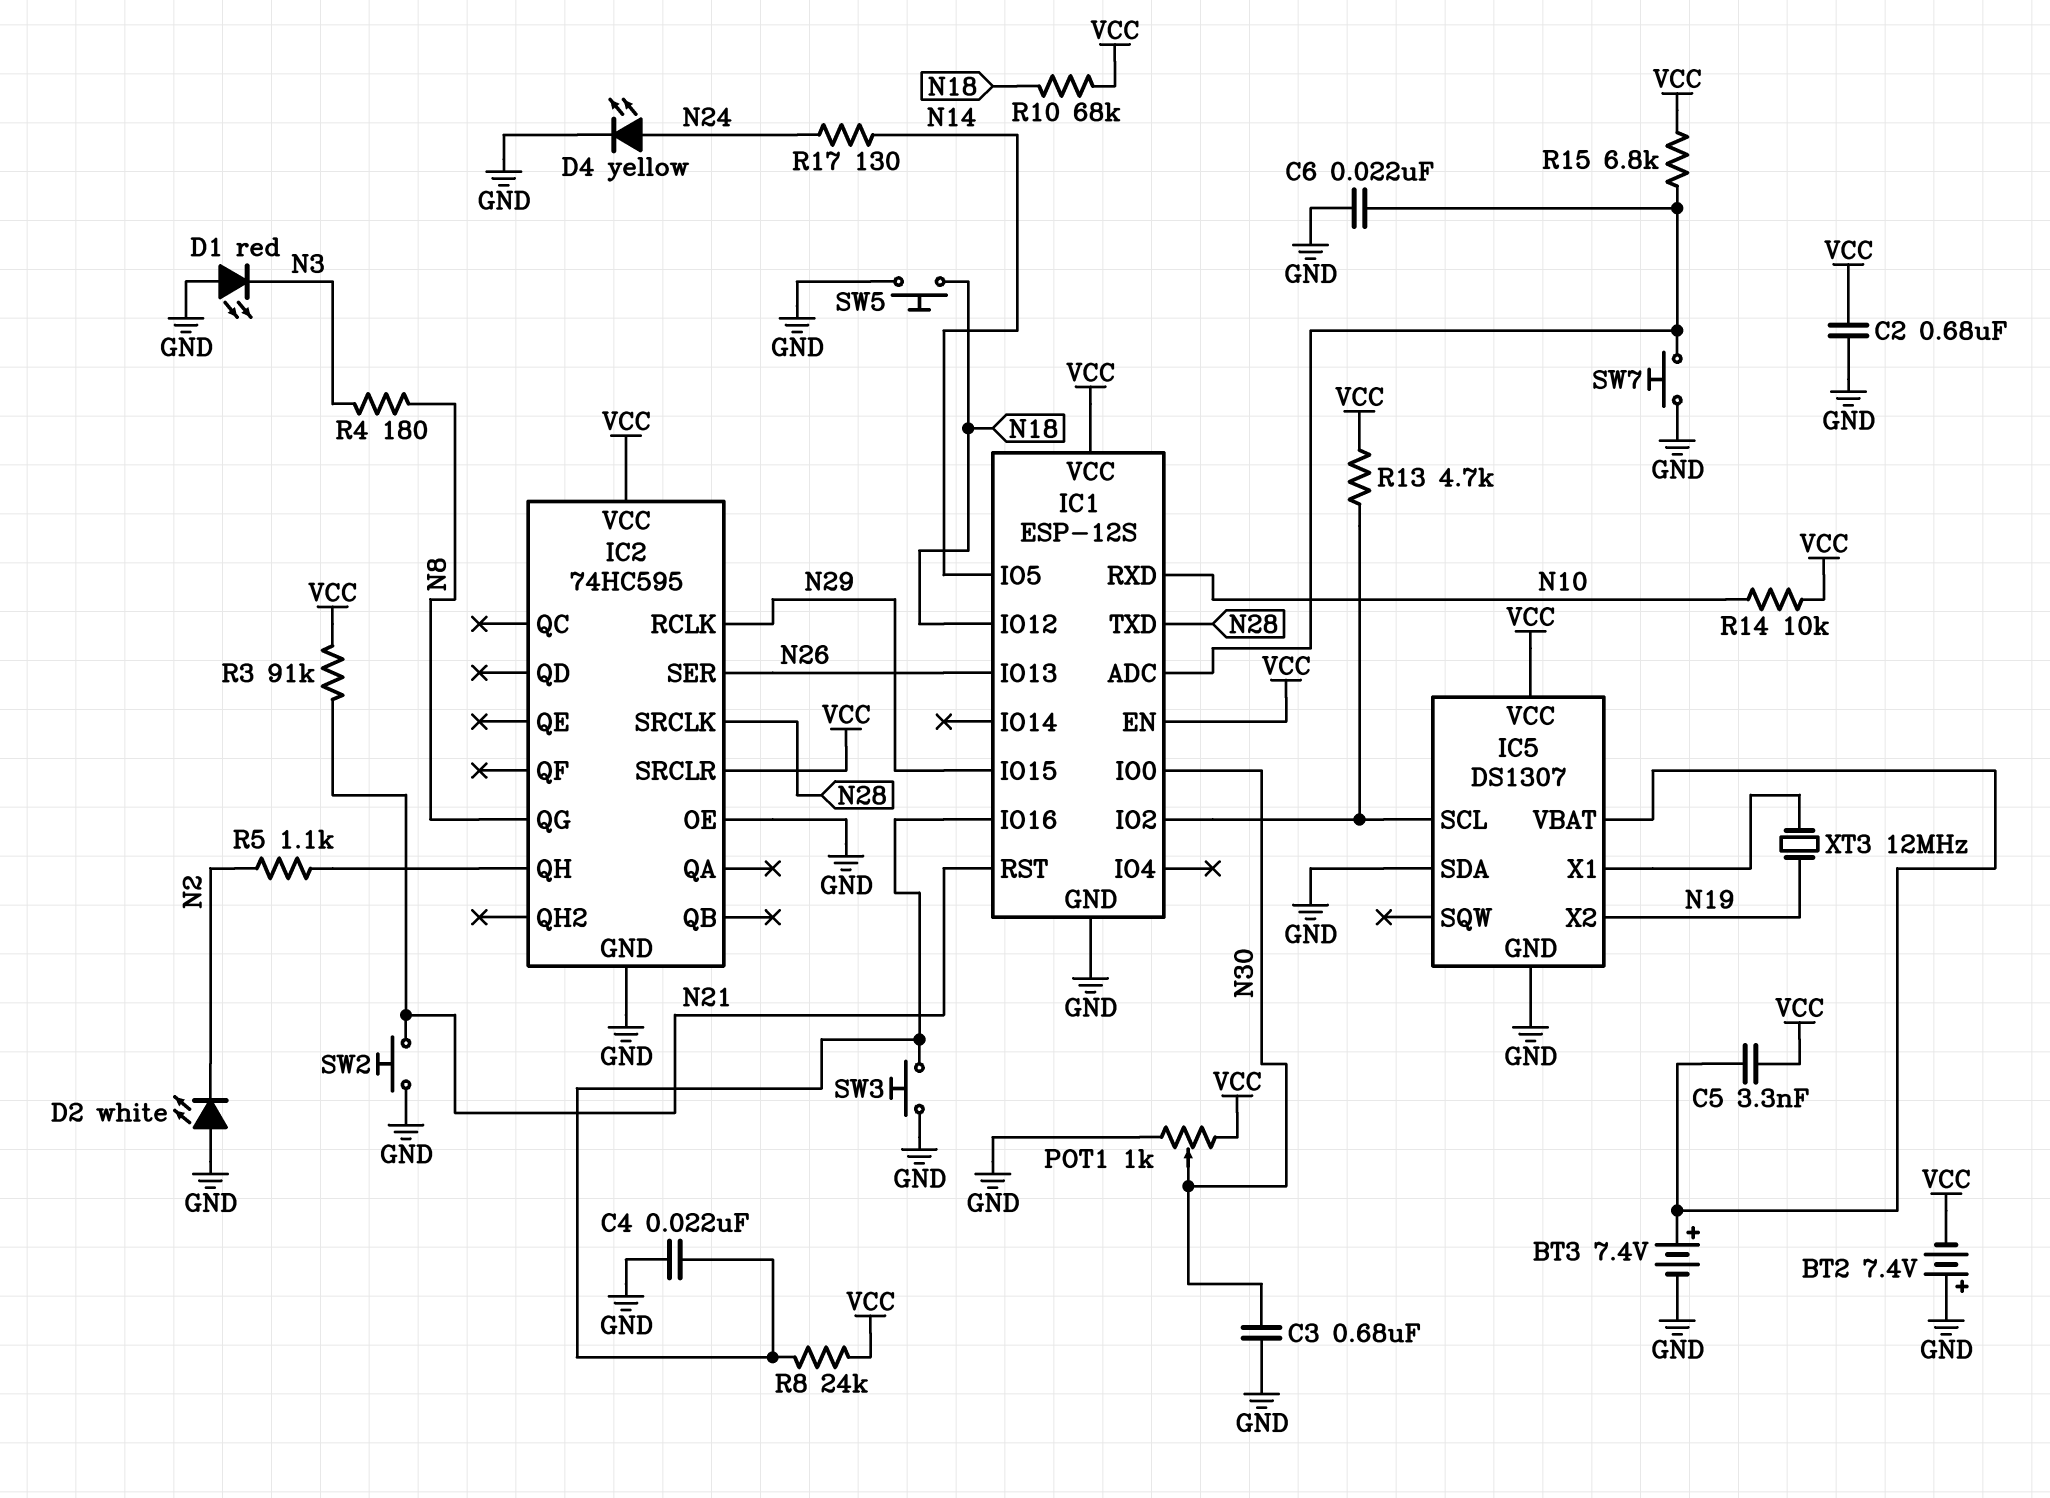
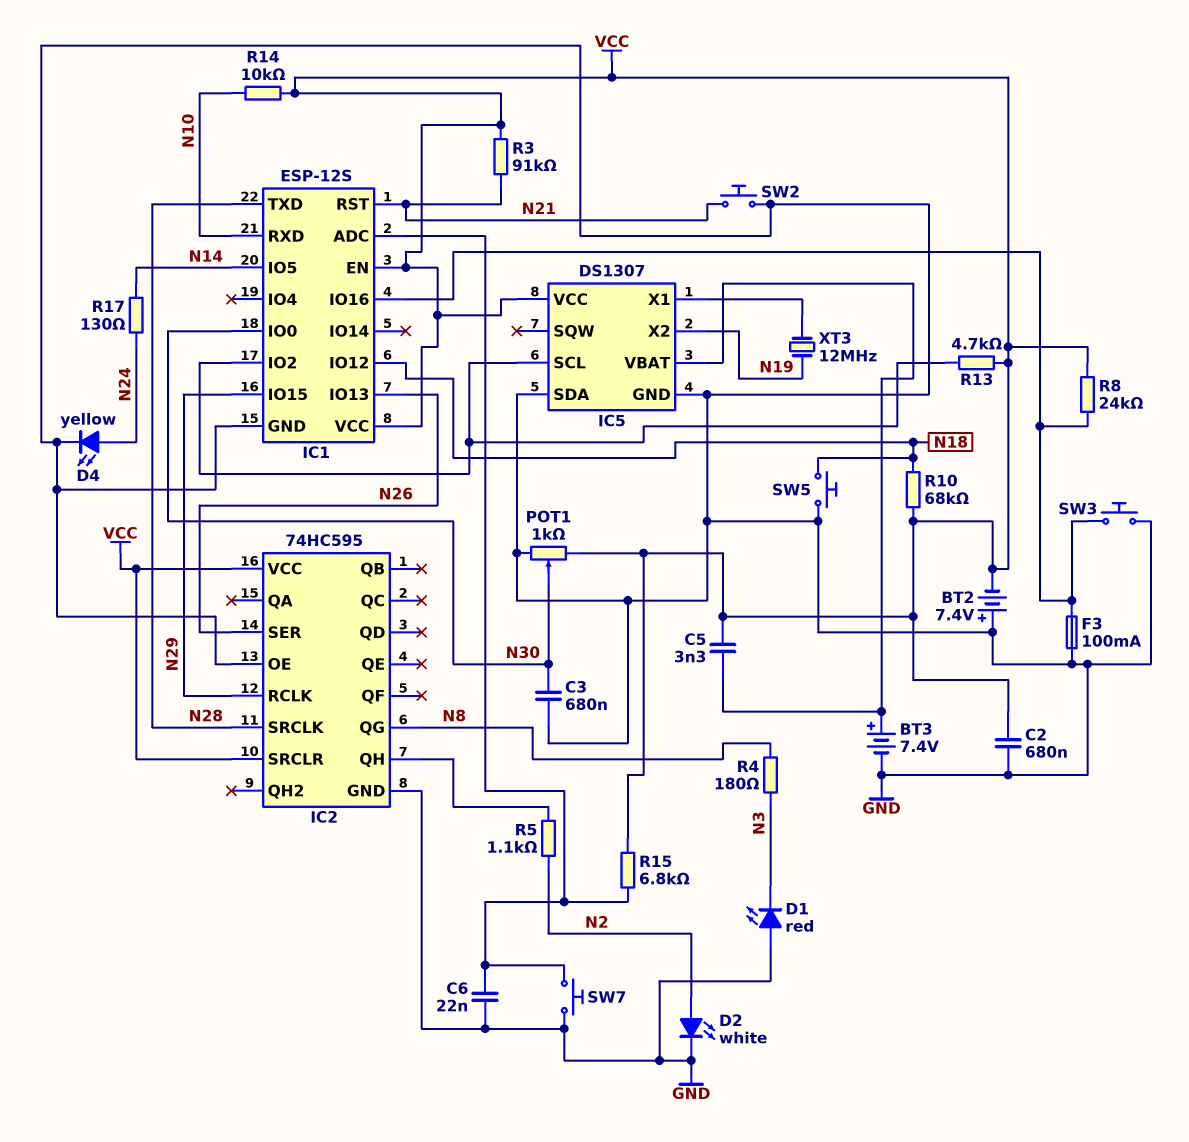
C4: 22nF (GND, IC1/IO16) -> none
D2: LED white (A GND, K N2) -> LED white (A N2, K GND)
F3: none -> 100mA (GND, IC1/IO16)

